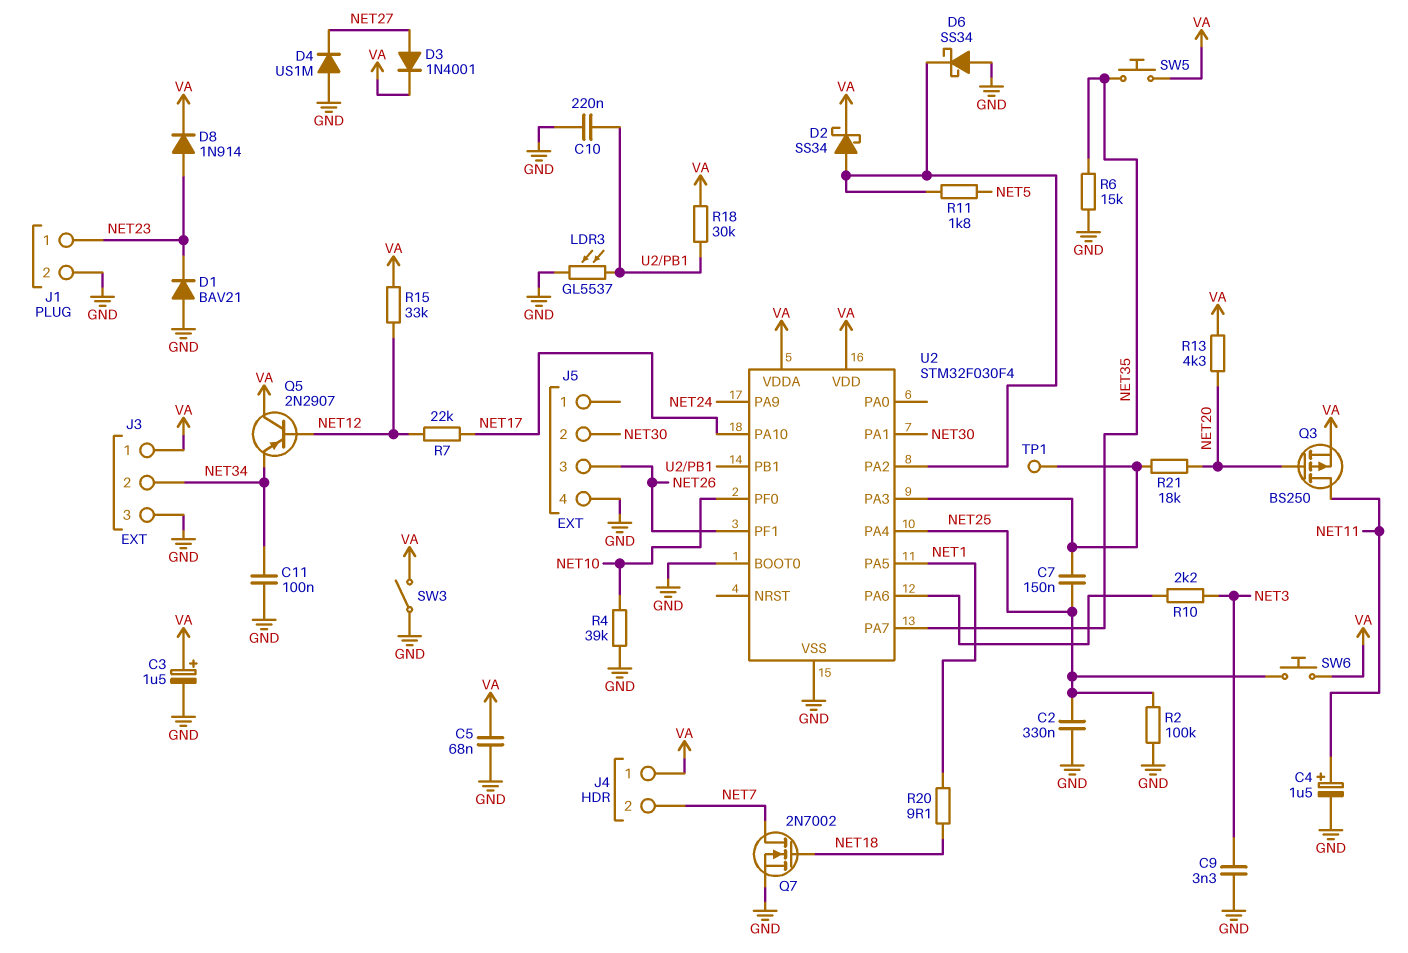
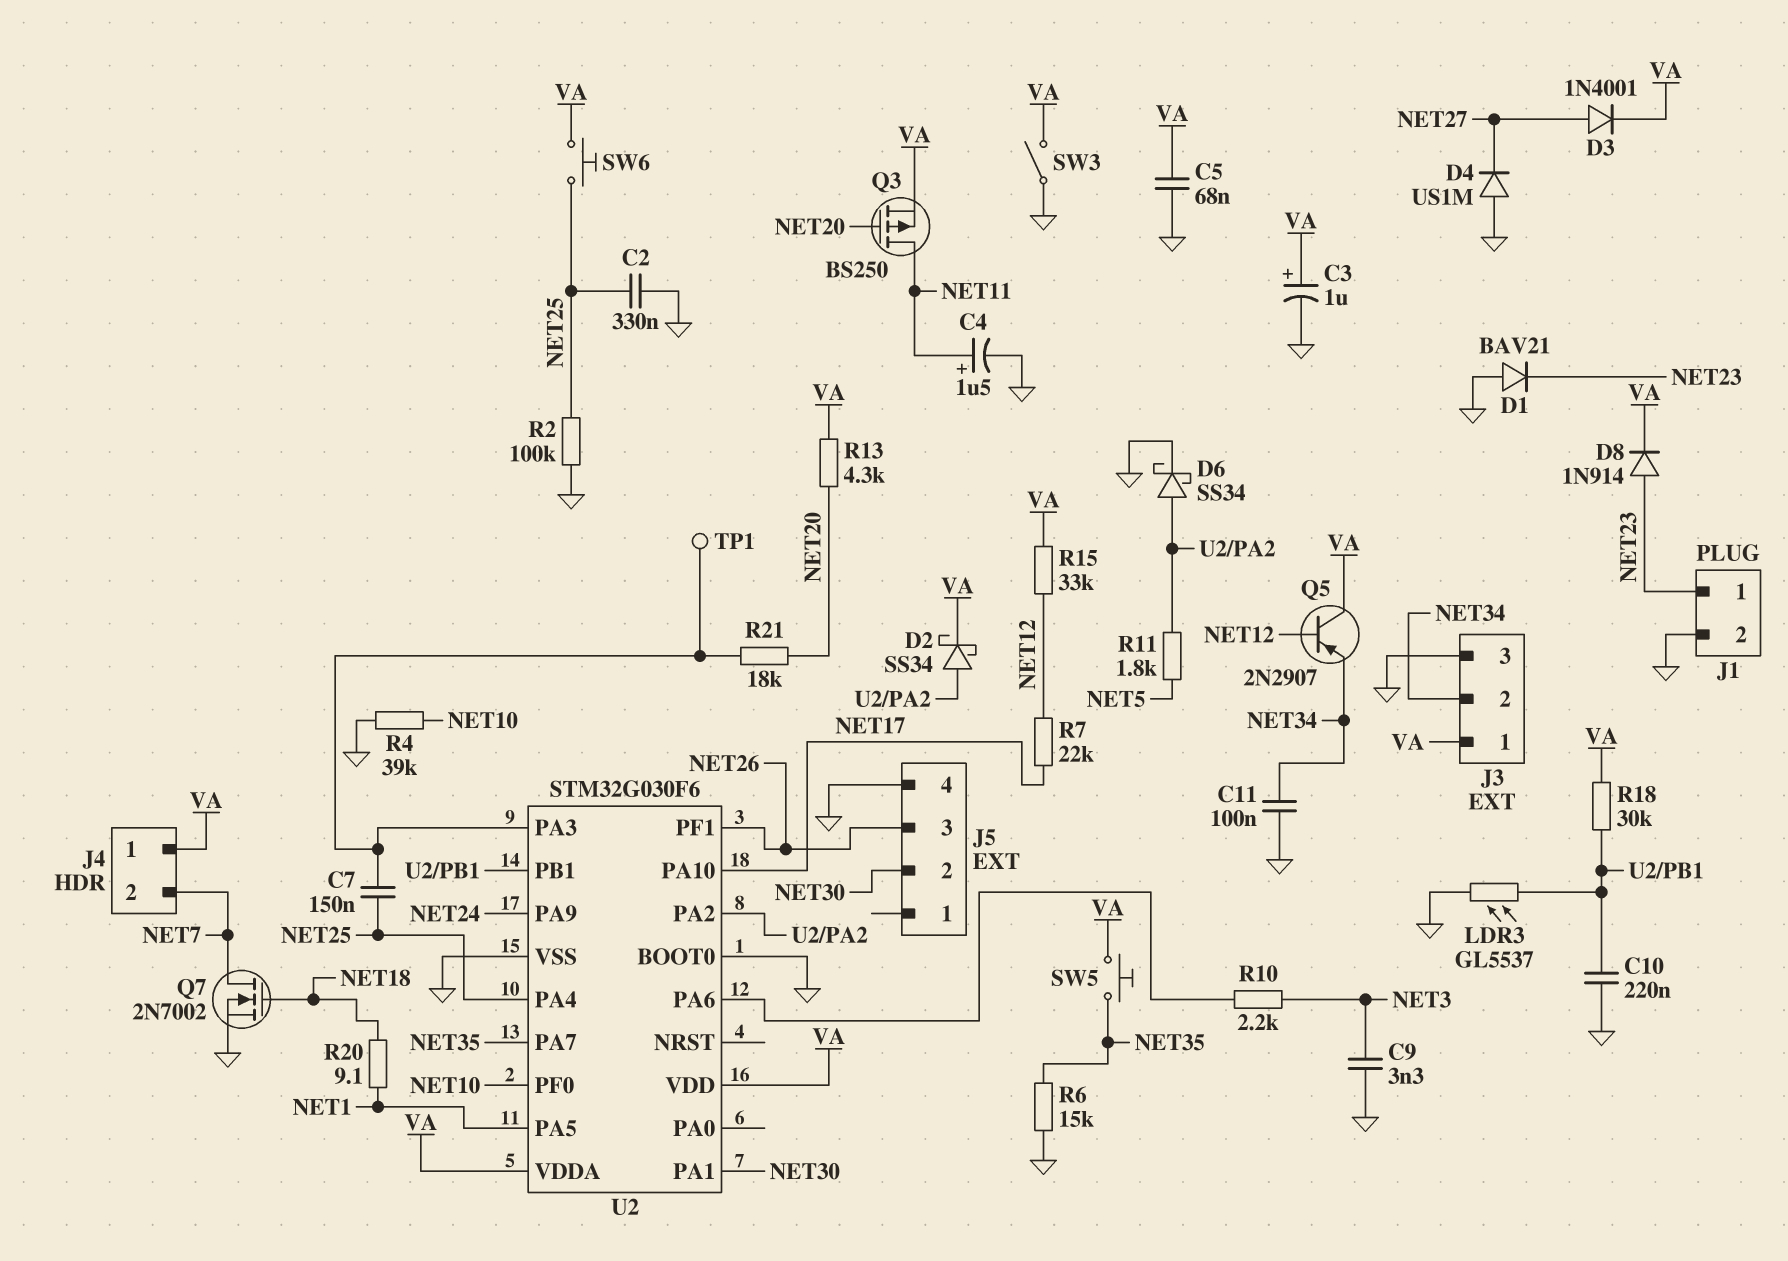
C3: 1.5uF (plus VA, minus GND) -> 1uF (plus VA, minus GND)
D6: schottky SS34 (A GND, K U2/PA2) -> schottky SS34 (A U2/PA2, K GND)
U2: STM32F030F4 -> STM32G030F6

